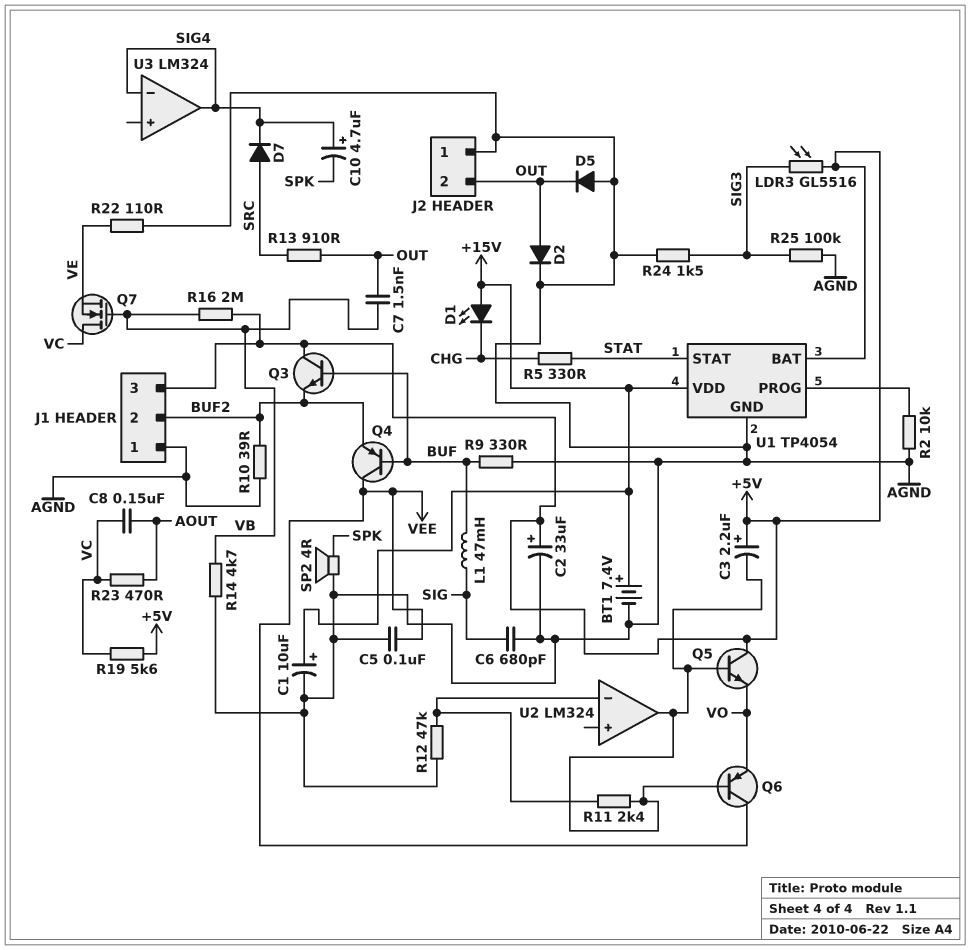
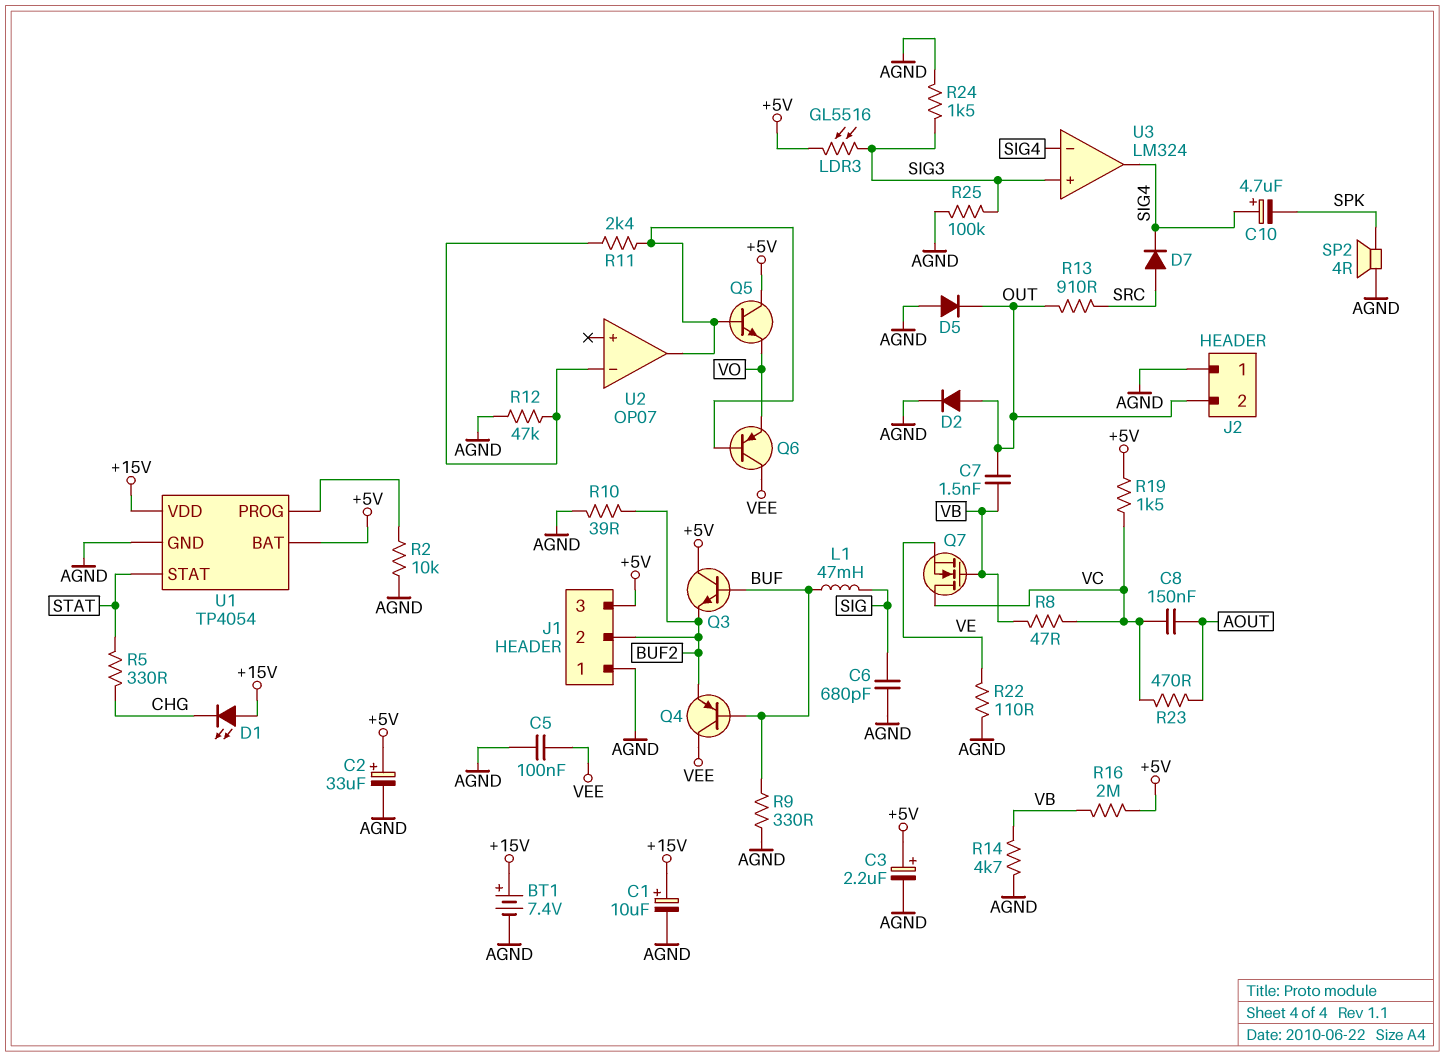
C3: 2.2uF (plus +5V, minus U2/out) -> 2.2uF (plus +5V, minus AGND)
R8: none -> 47 (VB, VC)
R19: 5.6k (+5V, VC) -> 1.5k (+5V, VC)
U2: LM324 -> OP07
U3 pin in+: none -> SIG3

